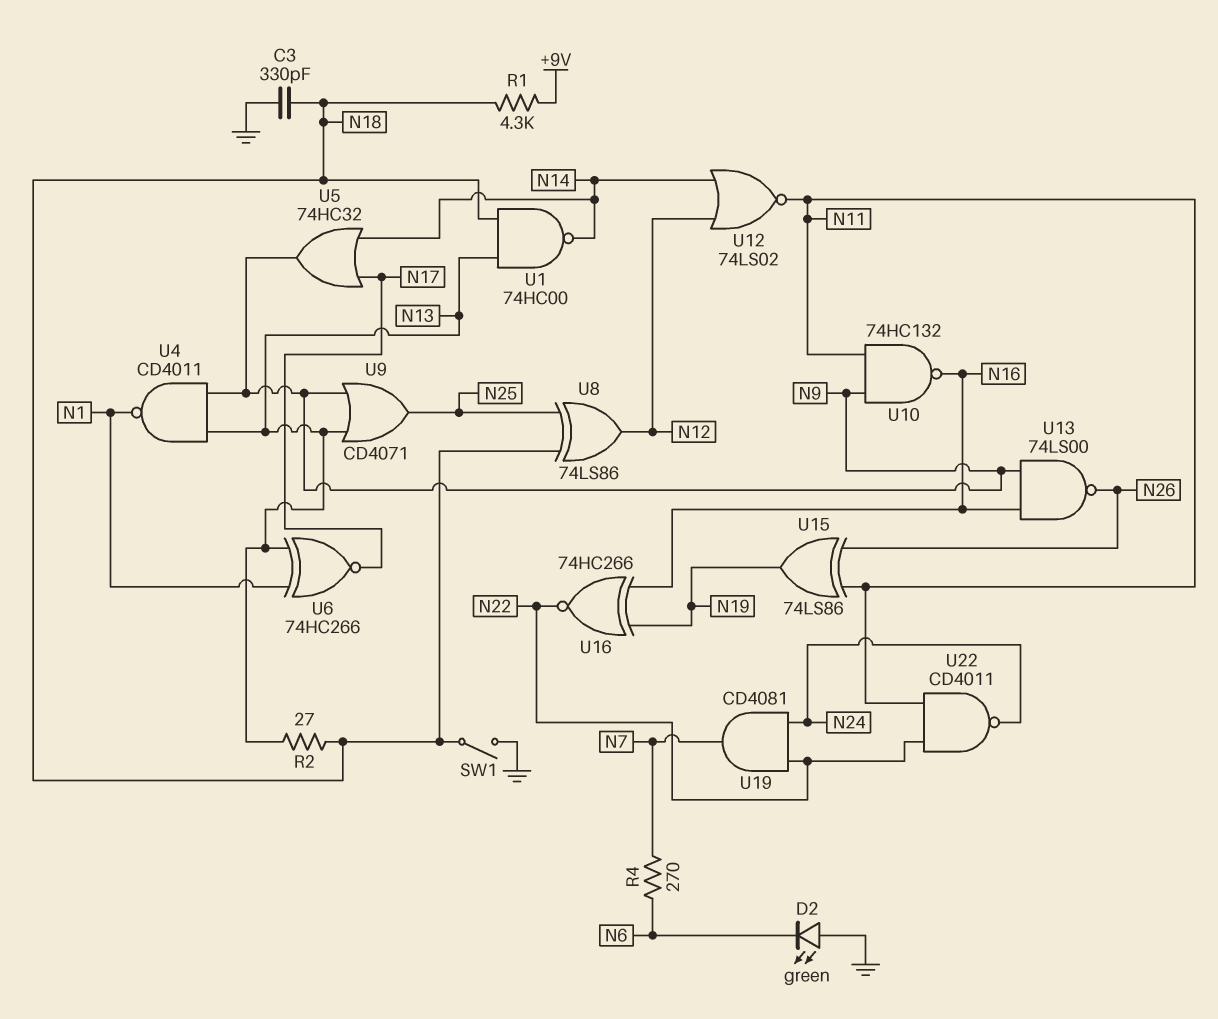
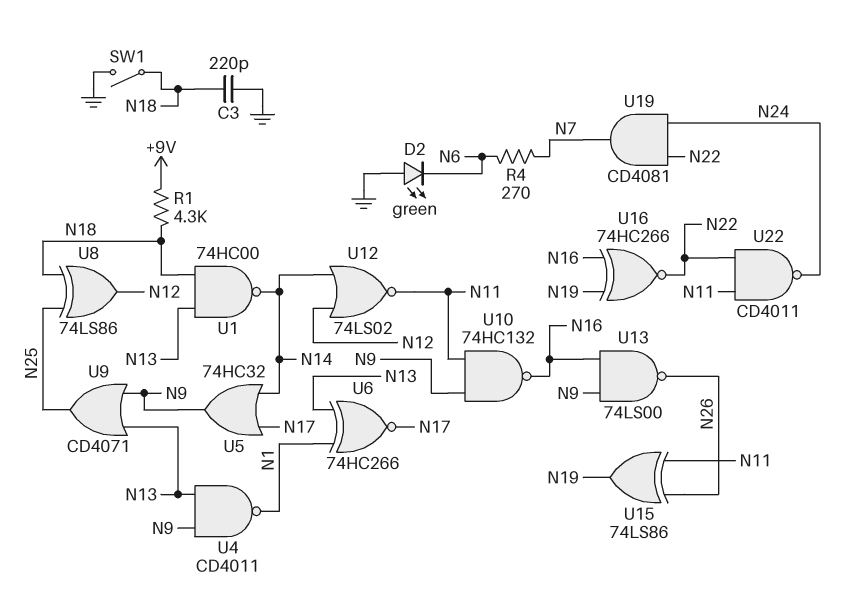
C3: 330pF (GND, N18) -> 220pF (GND, N18)
R2: 27 (N13, N18) -> none

